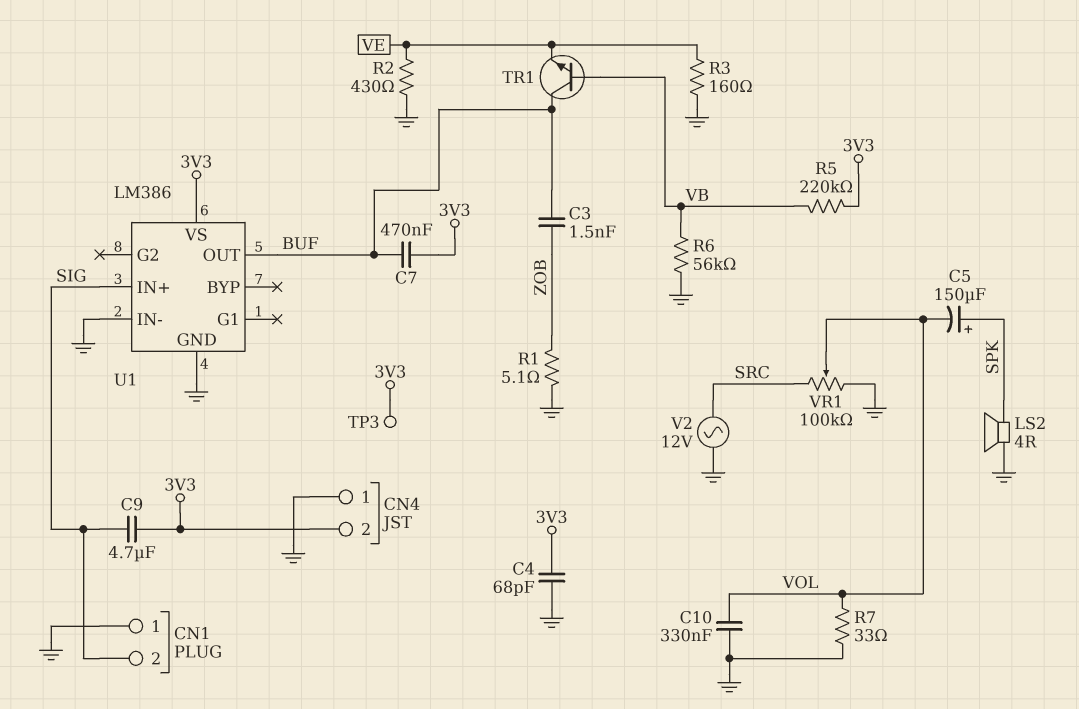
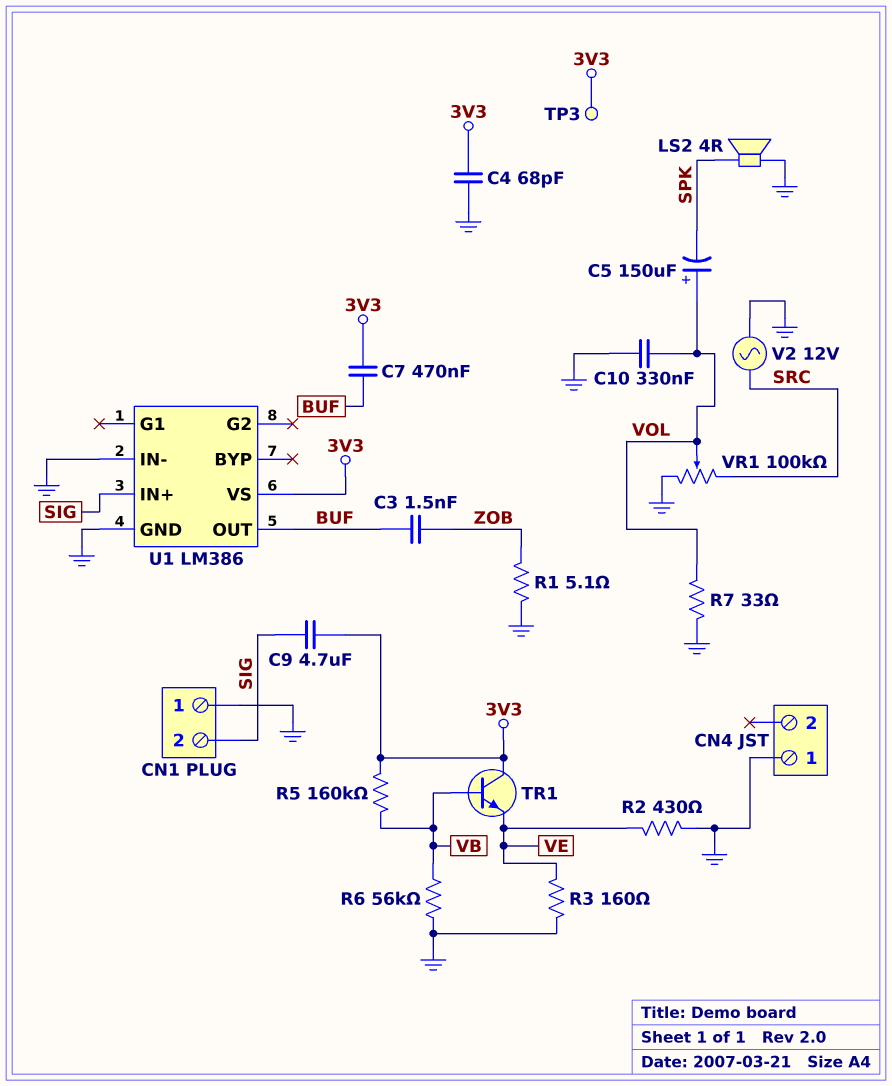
C5: 150uF (plus SPK, minus VOL) -> 150uF (plus VOL, minus SPK)
CN4 pin 2: 3V3 -> none
R5: 220k (3V3, VB) -> 160k (3V3, VB)
TR1: NPN (B VB, C BUF, E VE) -> NPN (B VB, C 3V3, E VE)

